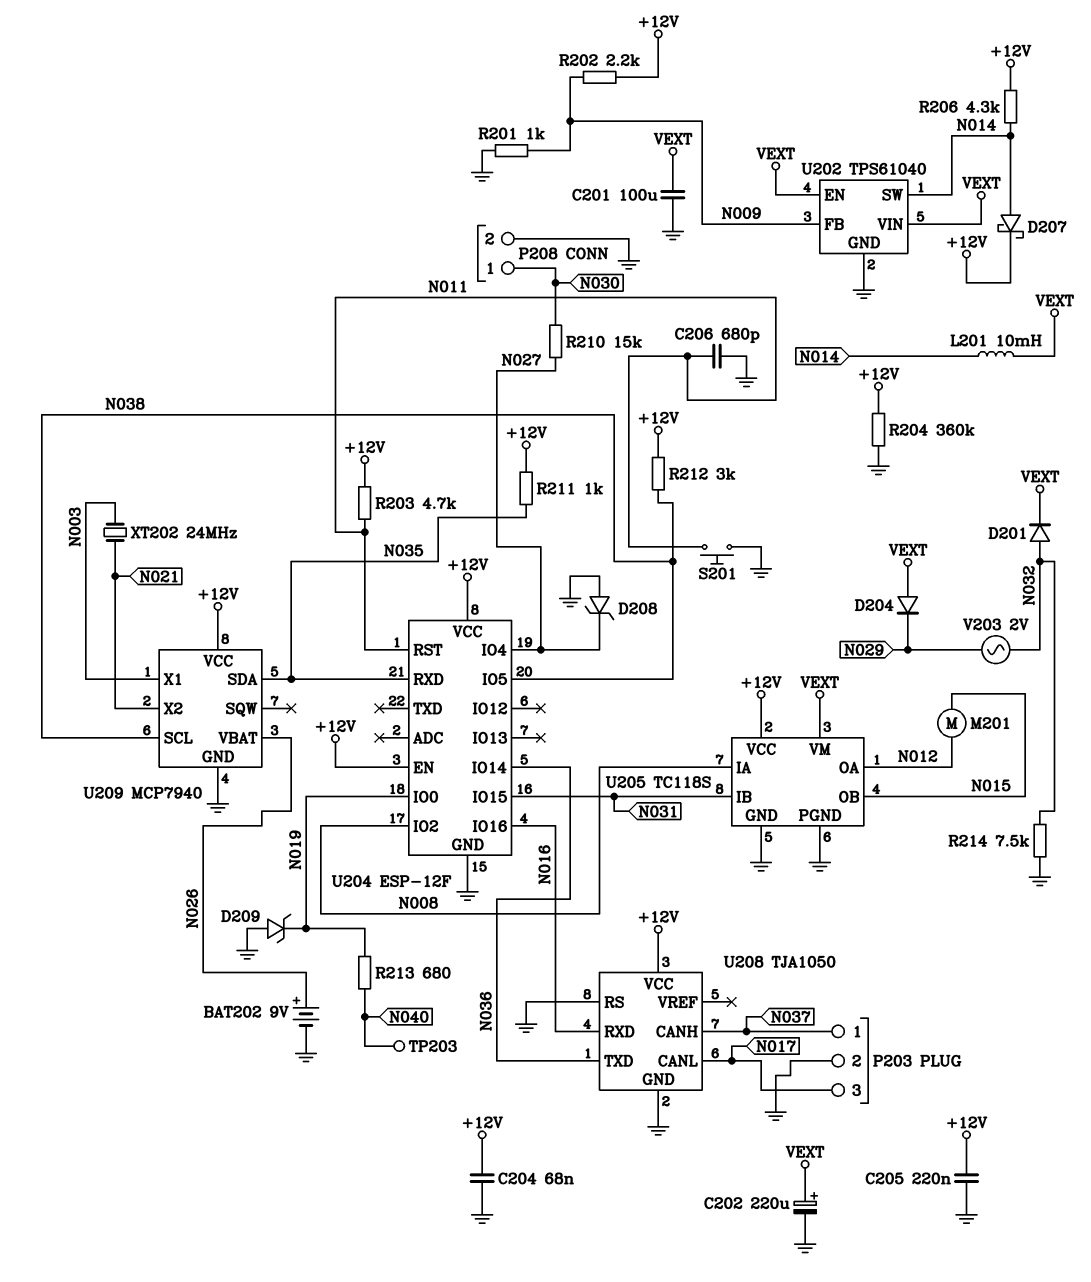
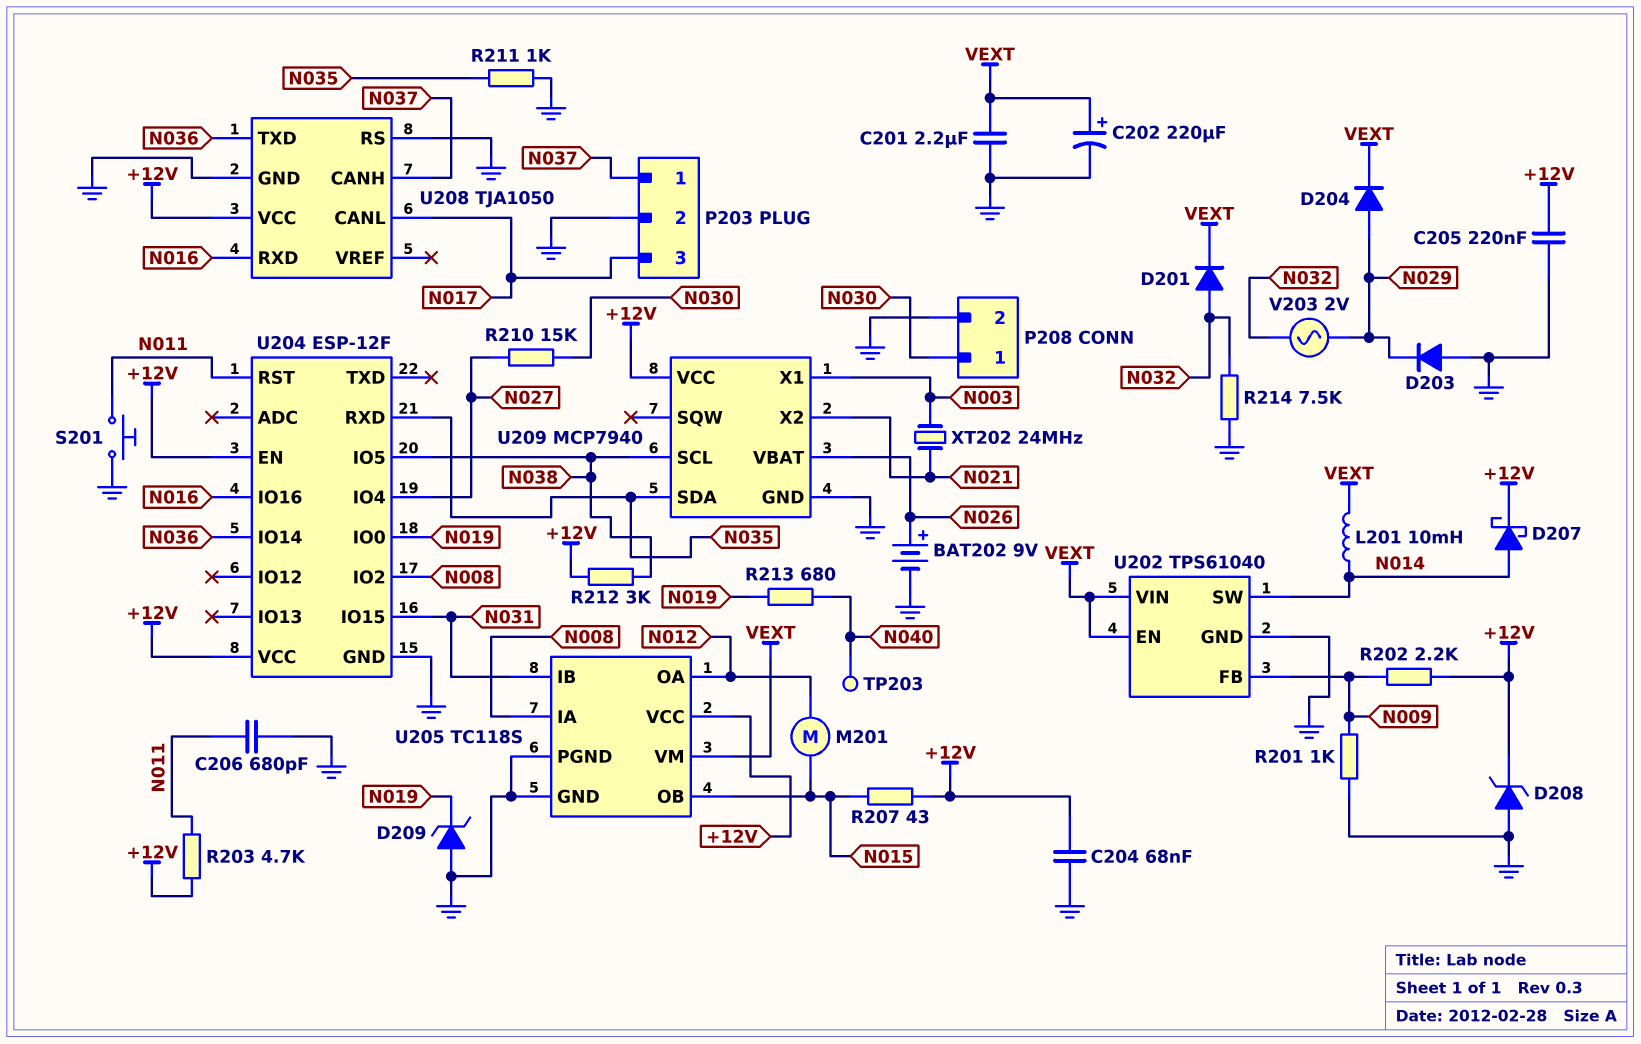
C201: 100uF (GND, VEXT) -> 2.2uF (GND, VEXT)
D203: none -> diode (A GND, K N029)
D204: diode (A VEXT, K N029) -> diode (A N029, K VEXT)
D208: zener (A GND, K N027) -> zener (A GND, K +12V)
R204: 360k (+12V, GND) -> none
R206: 4.3k (+12V, N014) -> none
R207: none -> 43 (+12V, N015)
R211: 1k (+12V, N035) -> 1k (GND, N035)

